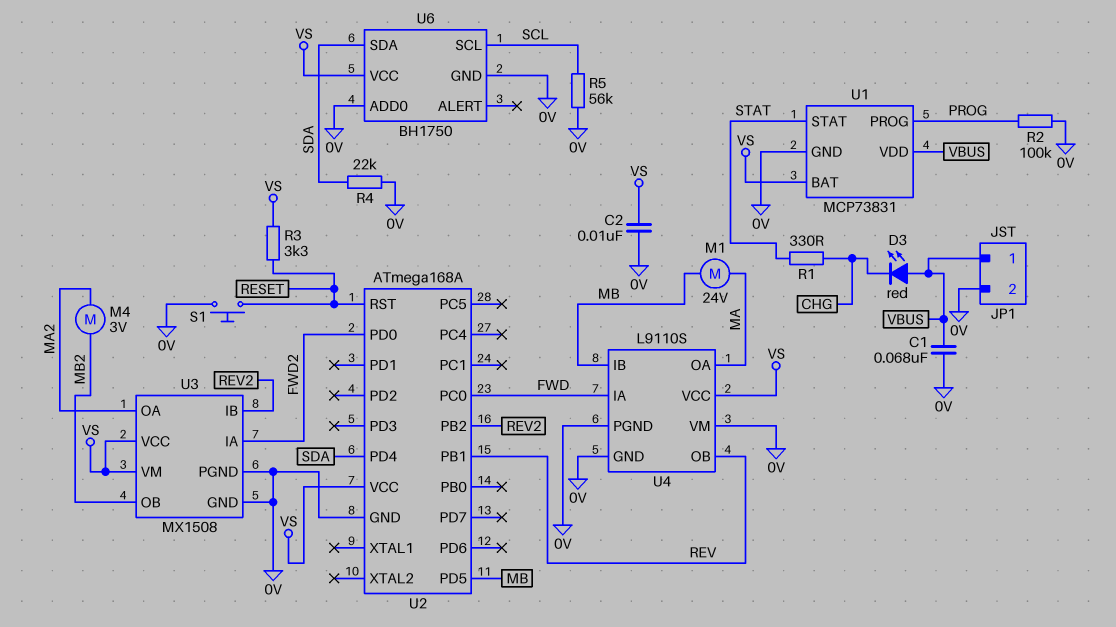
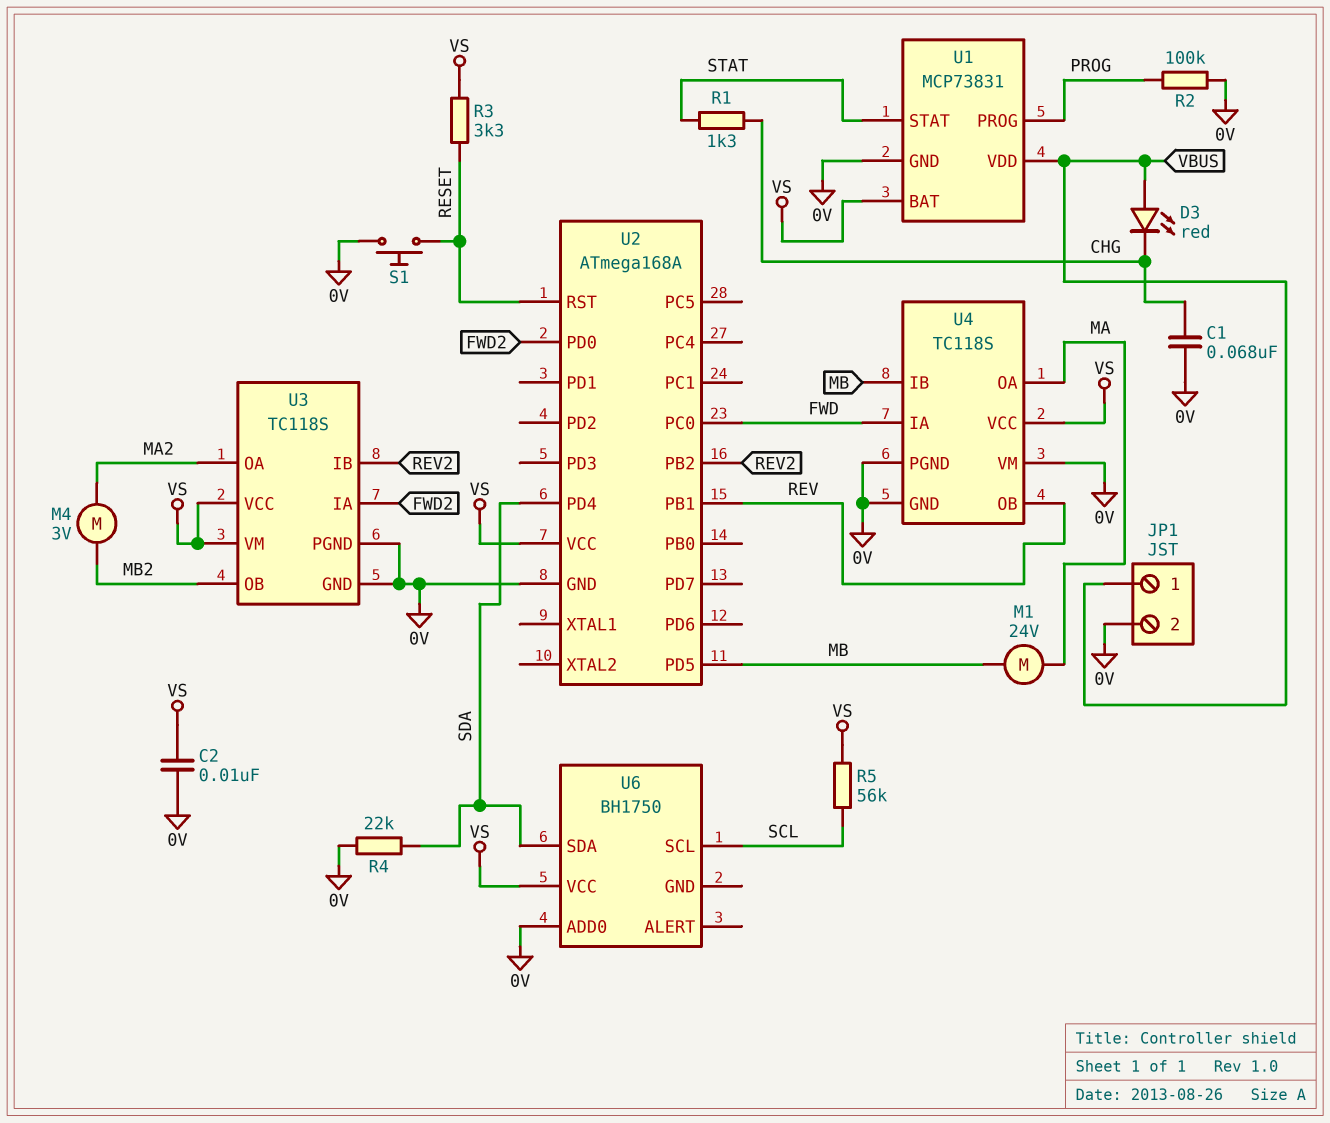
C1: 68nF (0V, VBUS) -> 68nF (0V, CHG)
R1: 330 (CHG, STAT) -> 1.3k (CHG, STAT)
R5: 56k (0V, SCL) -> 56k (SCL, VS)
U3: MX1508 -> TC118S
U4: L9110S -> TC118S
U6 pin GND: 0V -> none

